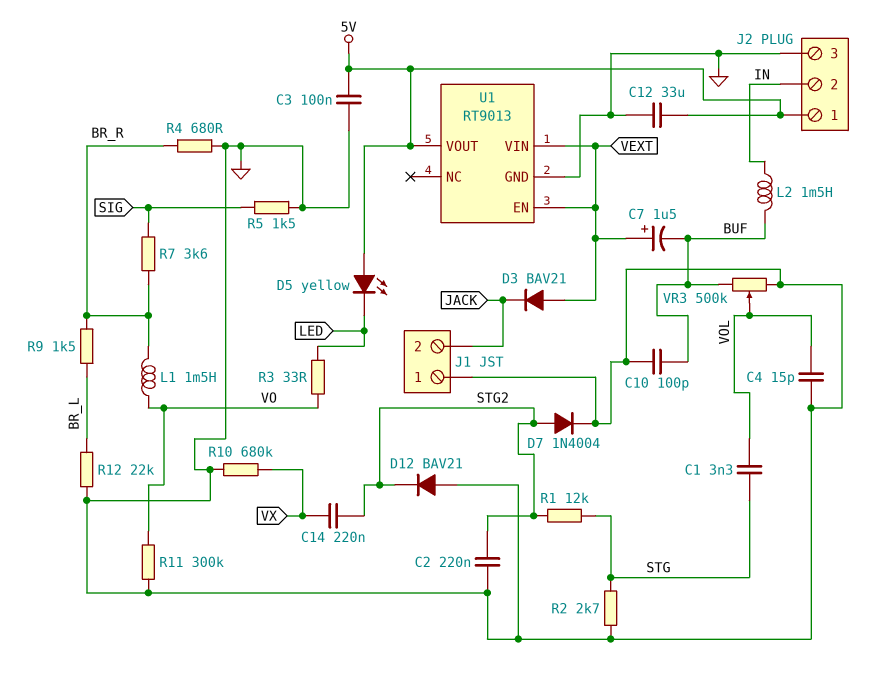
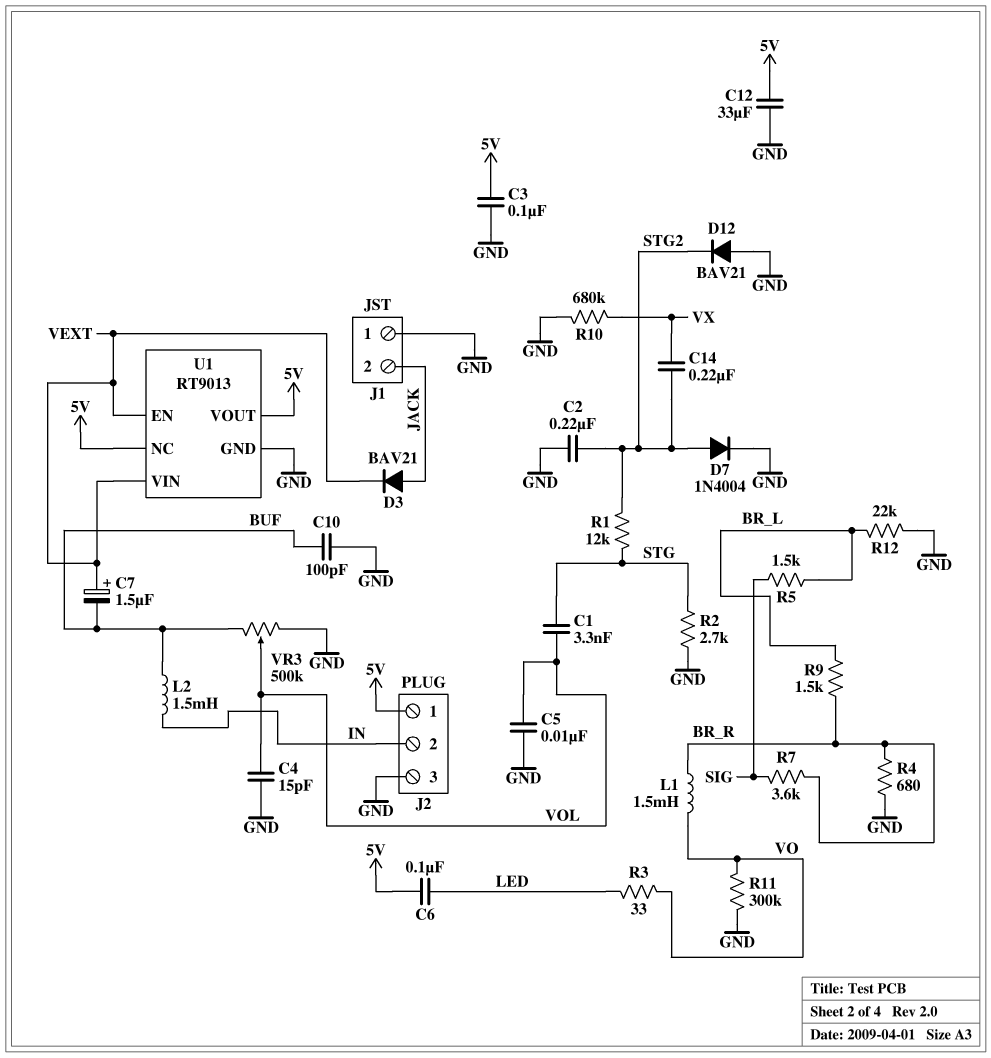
C5: none -> 10nF (GND, VOL)
C6: none -> 100nF (5V, LED)
D3: diode BAV21 (A VEXT, K JACK) -> diode BAV21 (A JACK, K VEXT)
D5: LED yellow (A 5V, K LED) -> none
R5: 1.5k (GND, SIG) -> 1.5k (BR_L, SIG)
U1 pin NC: none -> 5V

